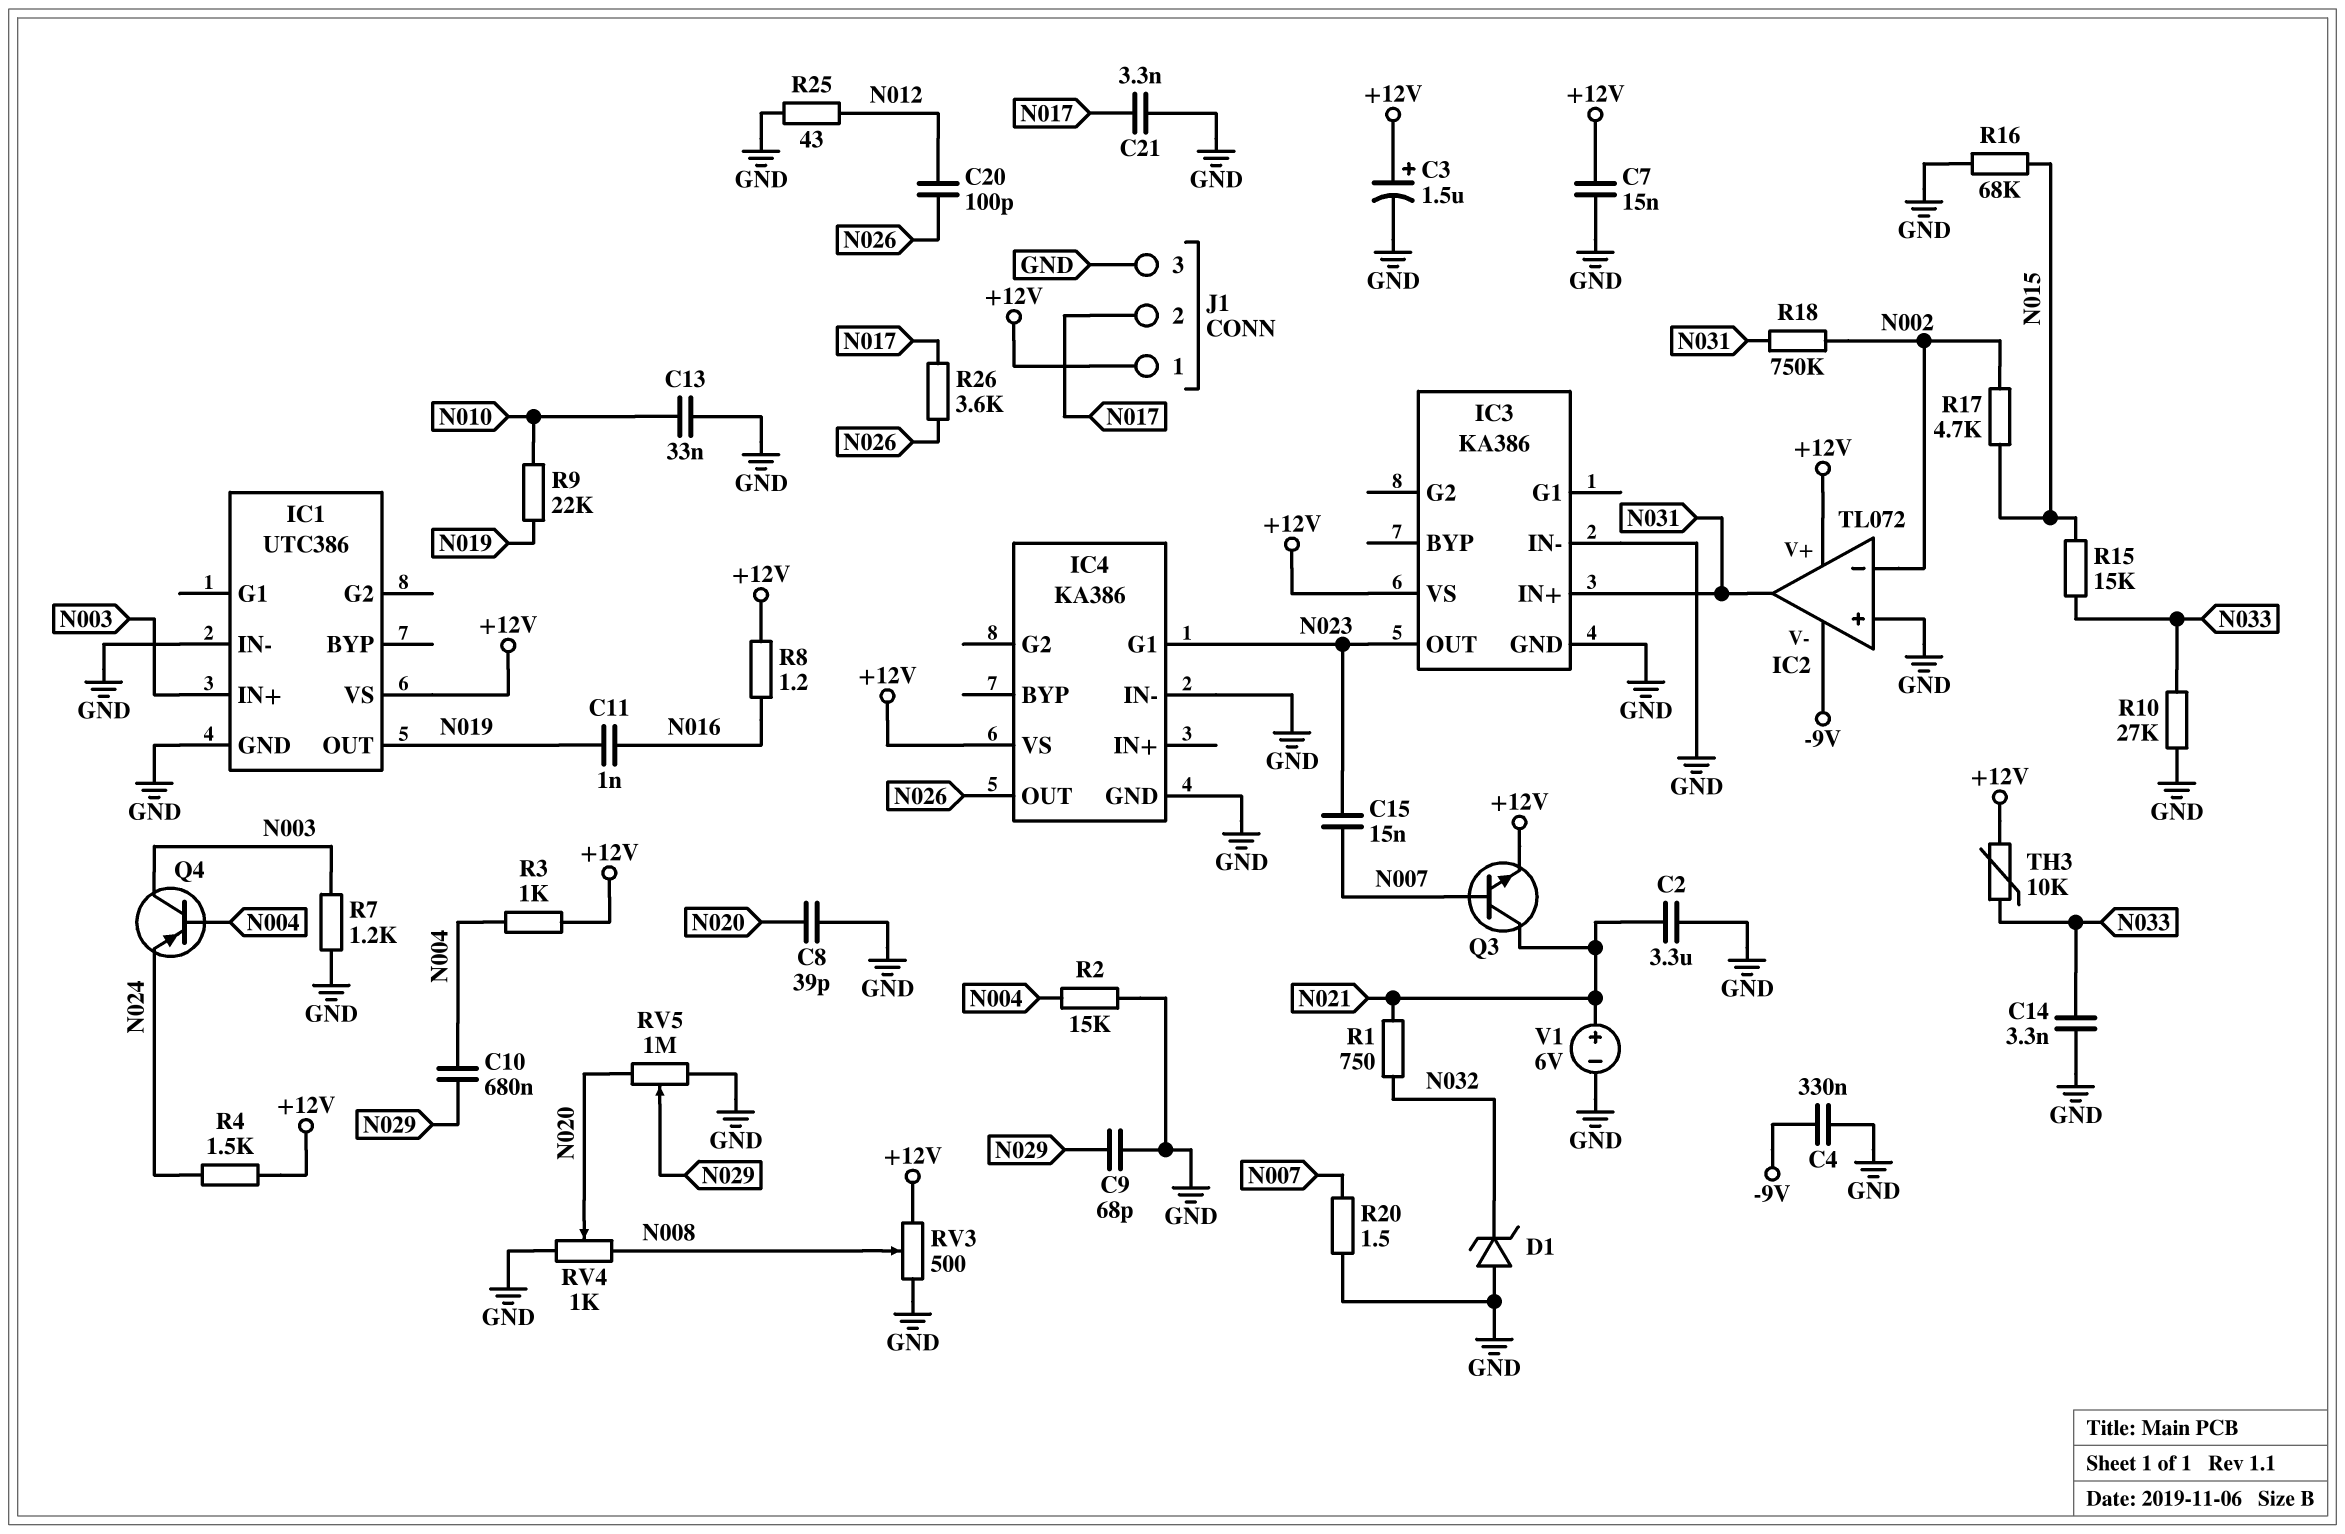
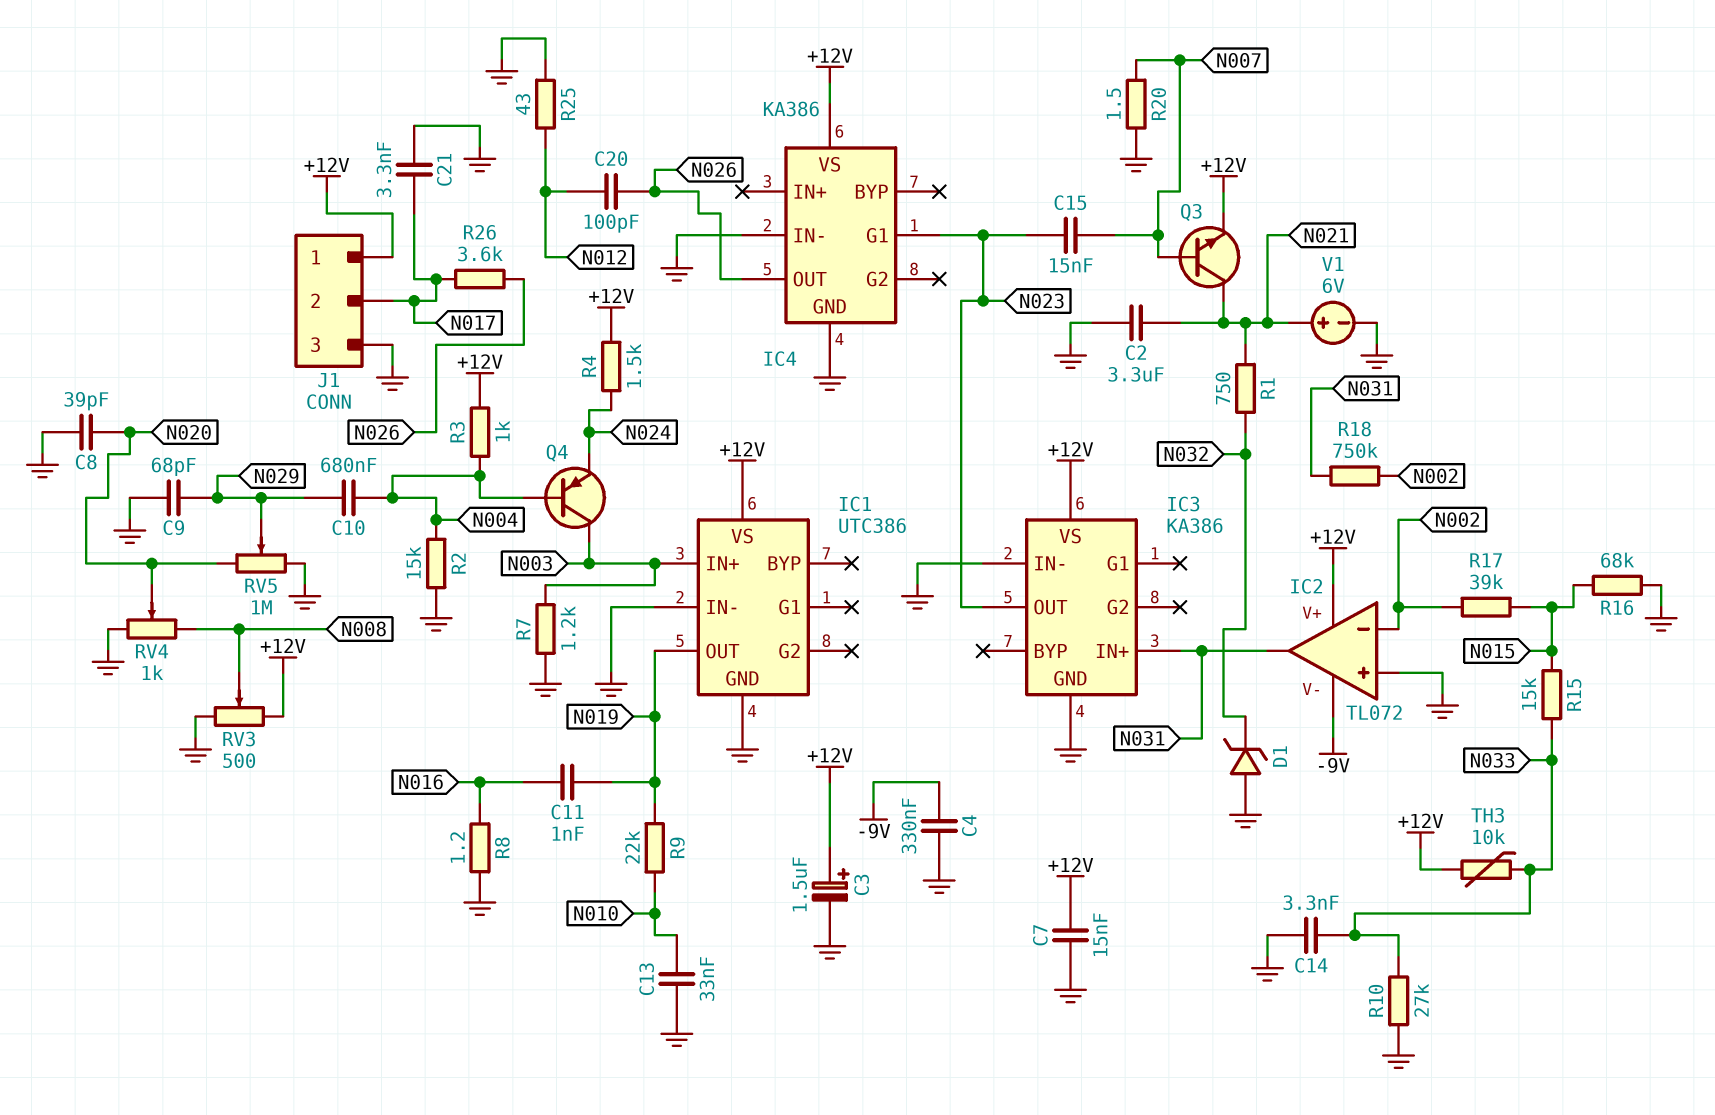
R8: 1.2 (+12V, N016) -> 1.2 (GND, N016)
R17: 4.7k (N002, N015) -> 39k (N002, N015)

